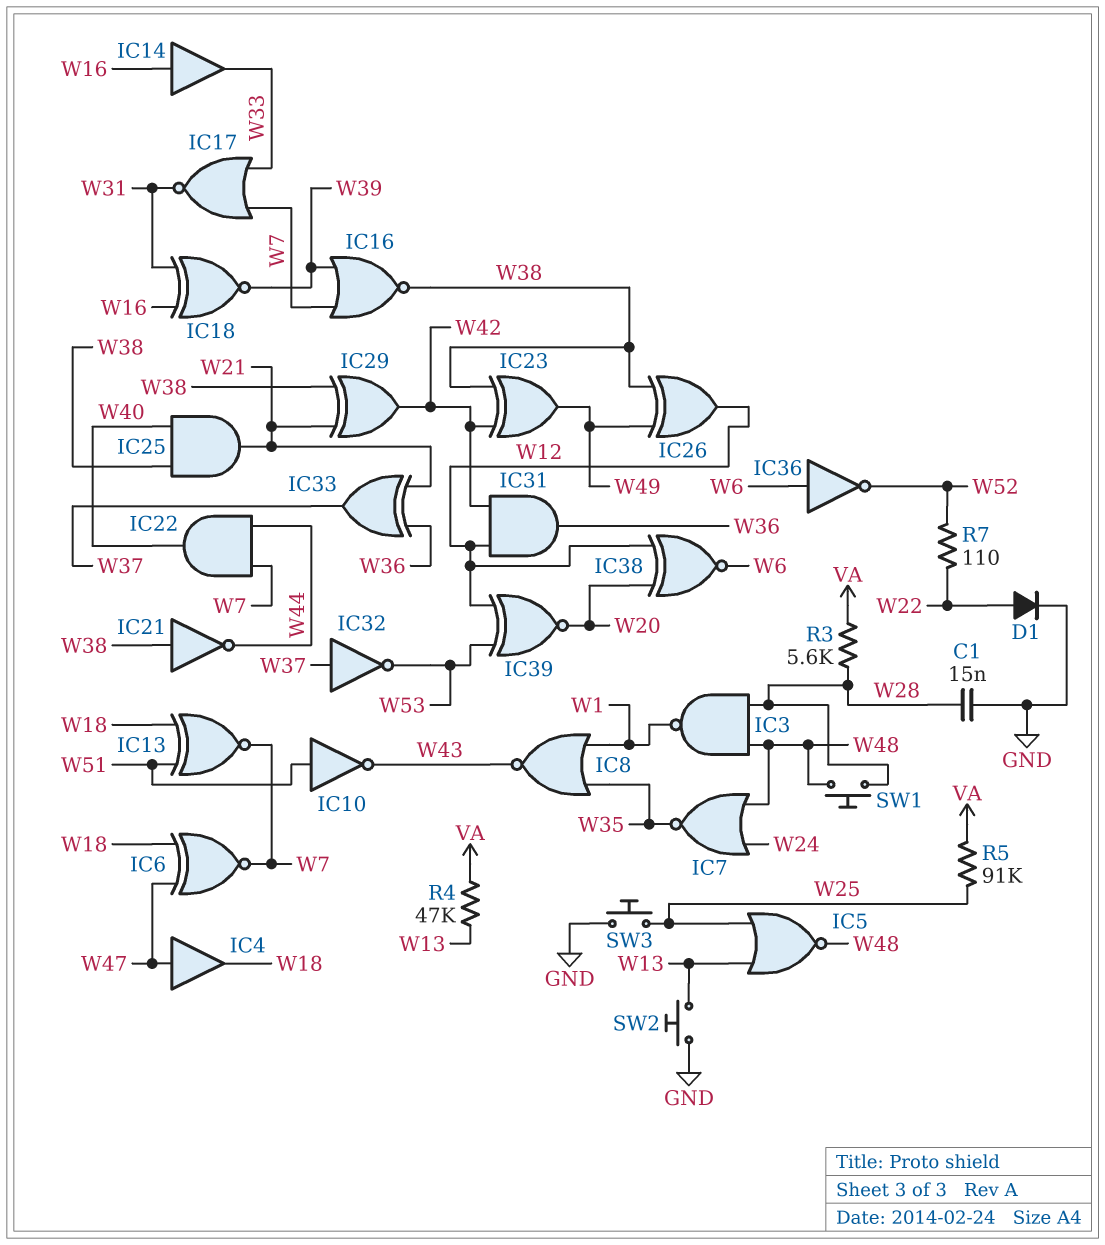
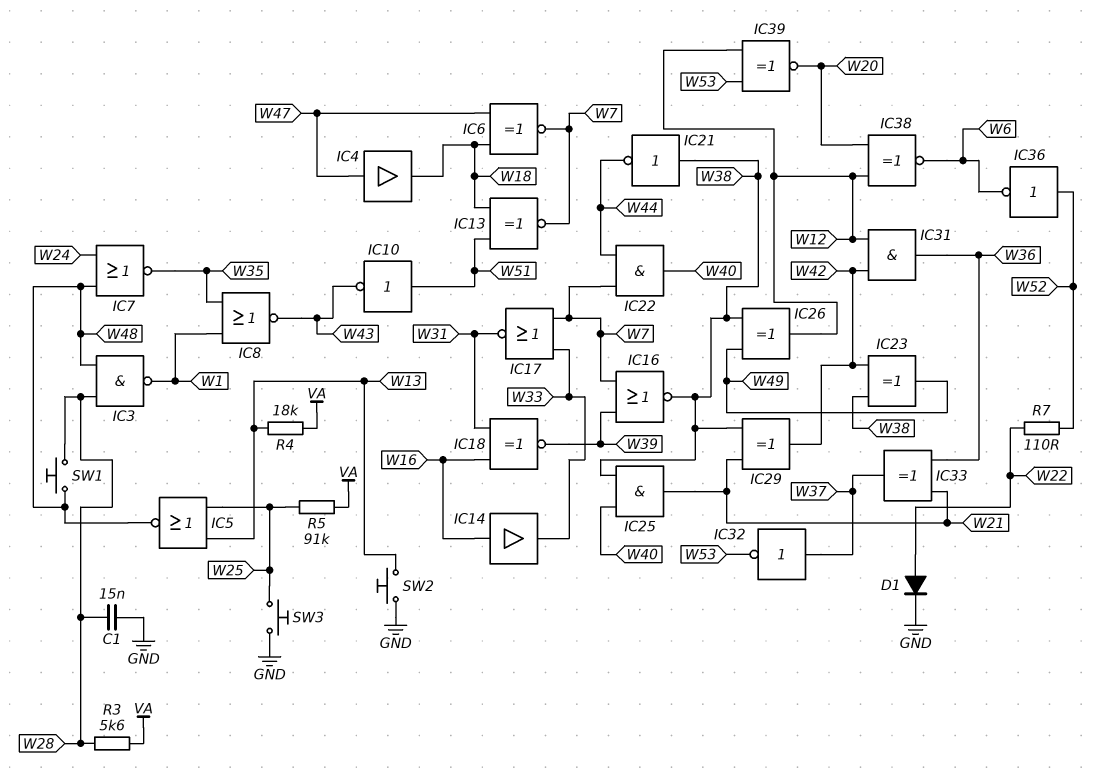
IC36: NOT (in W6, out W52) -> NOT (in W52, out W6)
R4: 47k (VA, W13) -> 18k (VA, W13)

